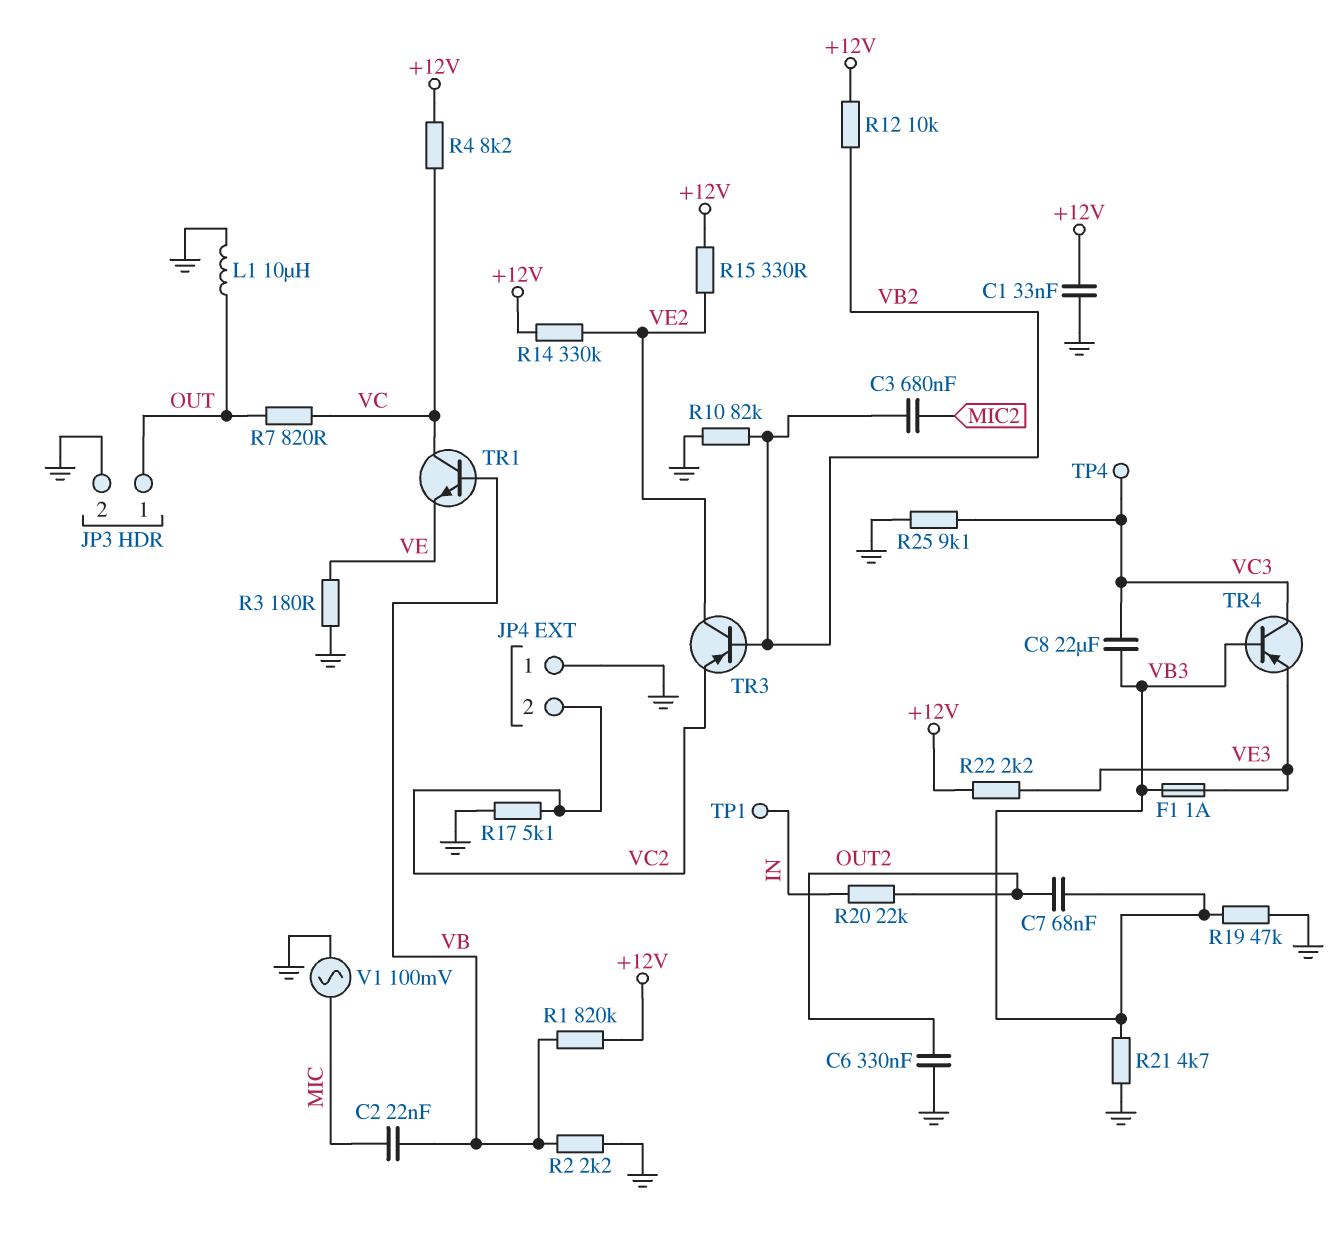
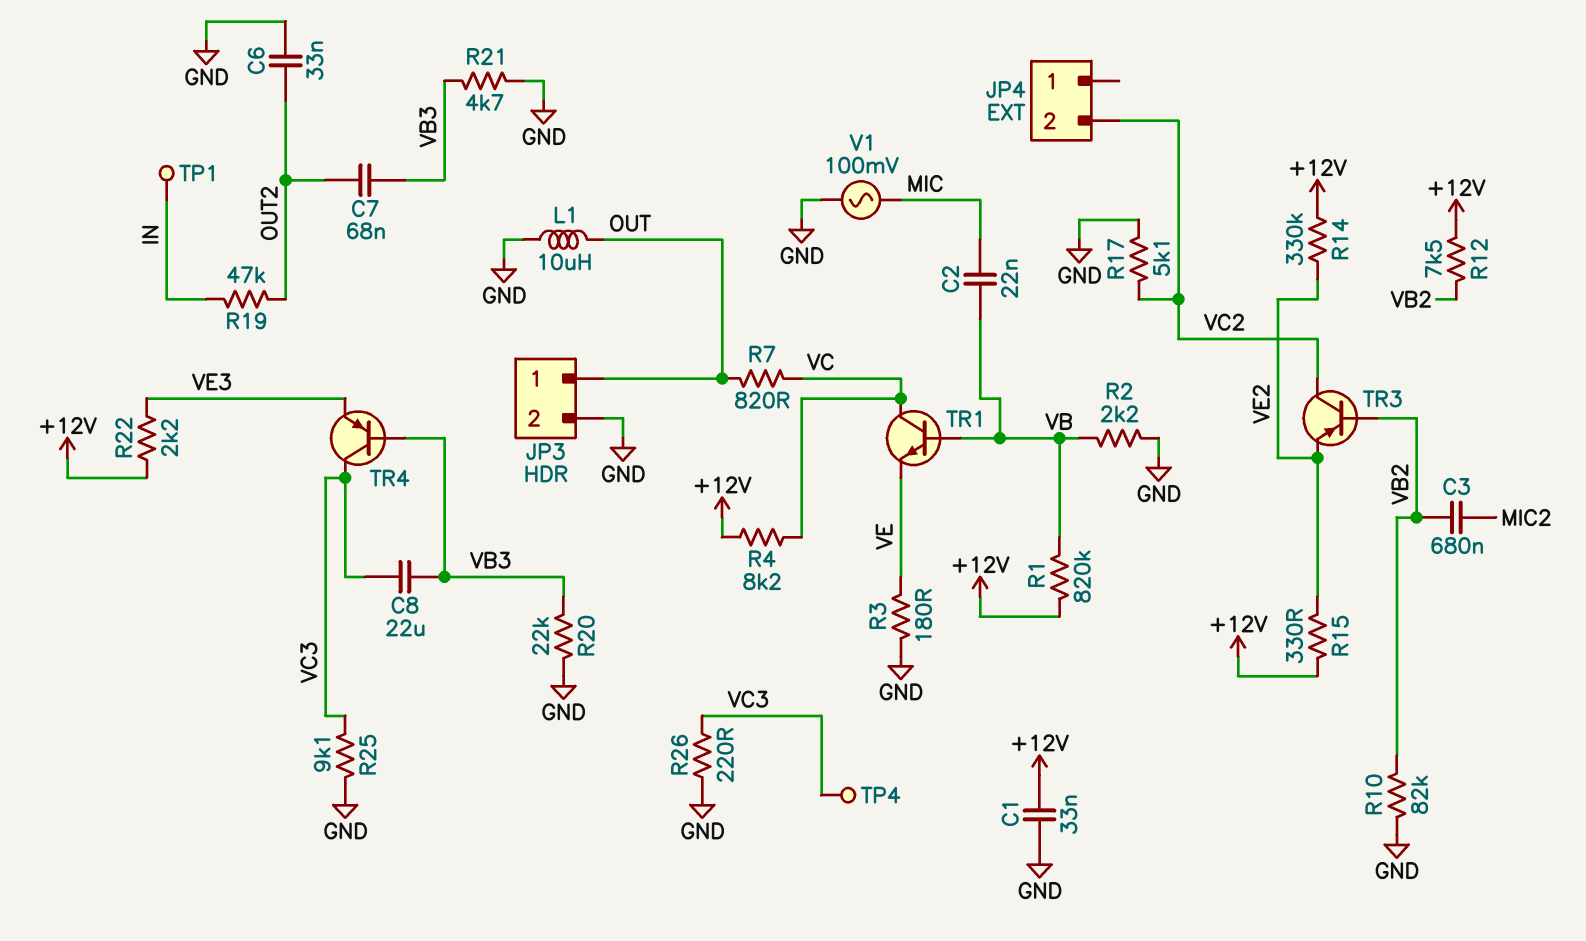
C6: 330nF (GND, OUT2) -> 33nF (GND, OUT2)
F1: 1A (VB3, VE3) -> none
JP4 pin 1: GND -> none
R12: 10k (+12V, VB2) -> 7.5k (+12V, VB2)
R19: 47k (GND, VB3) -> 47k (IN, OUT2)
R20: 22k (IN, OUT2) -> 22k (GND, VB3)
R26: none -> 220 (GND, VC3)
TR3: PNP (B VB2, C VE2, E VC2) -> PNP (B VB2, C VC2, E VE2)

